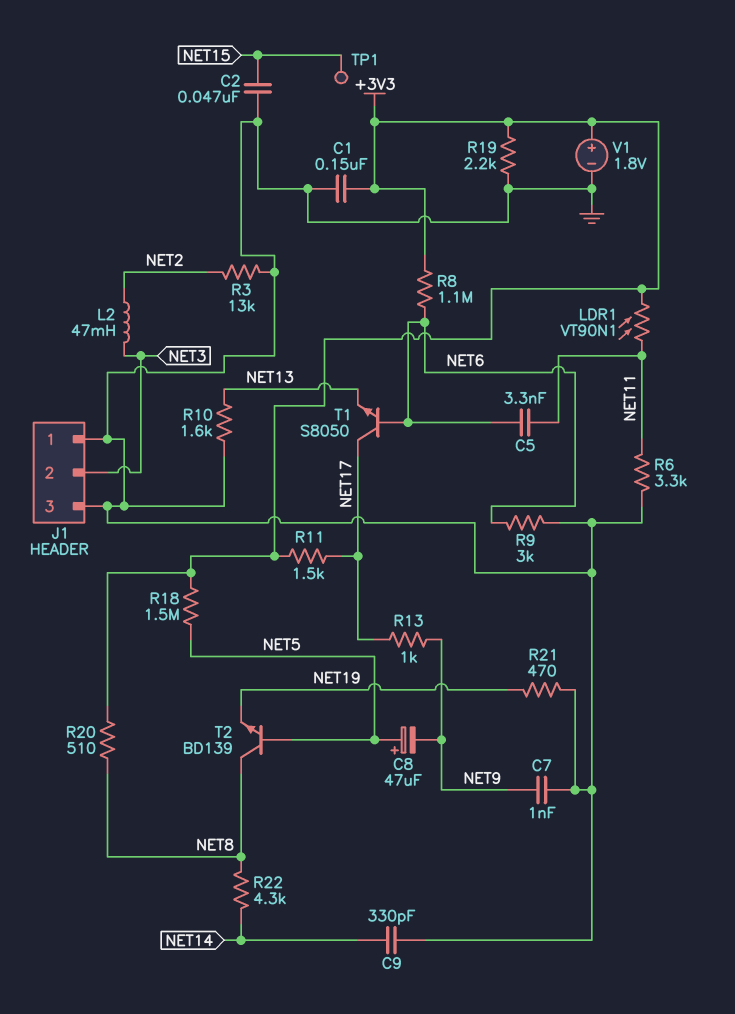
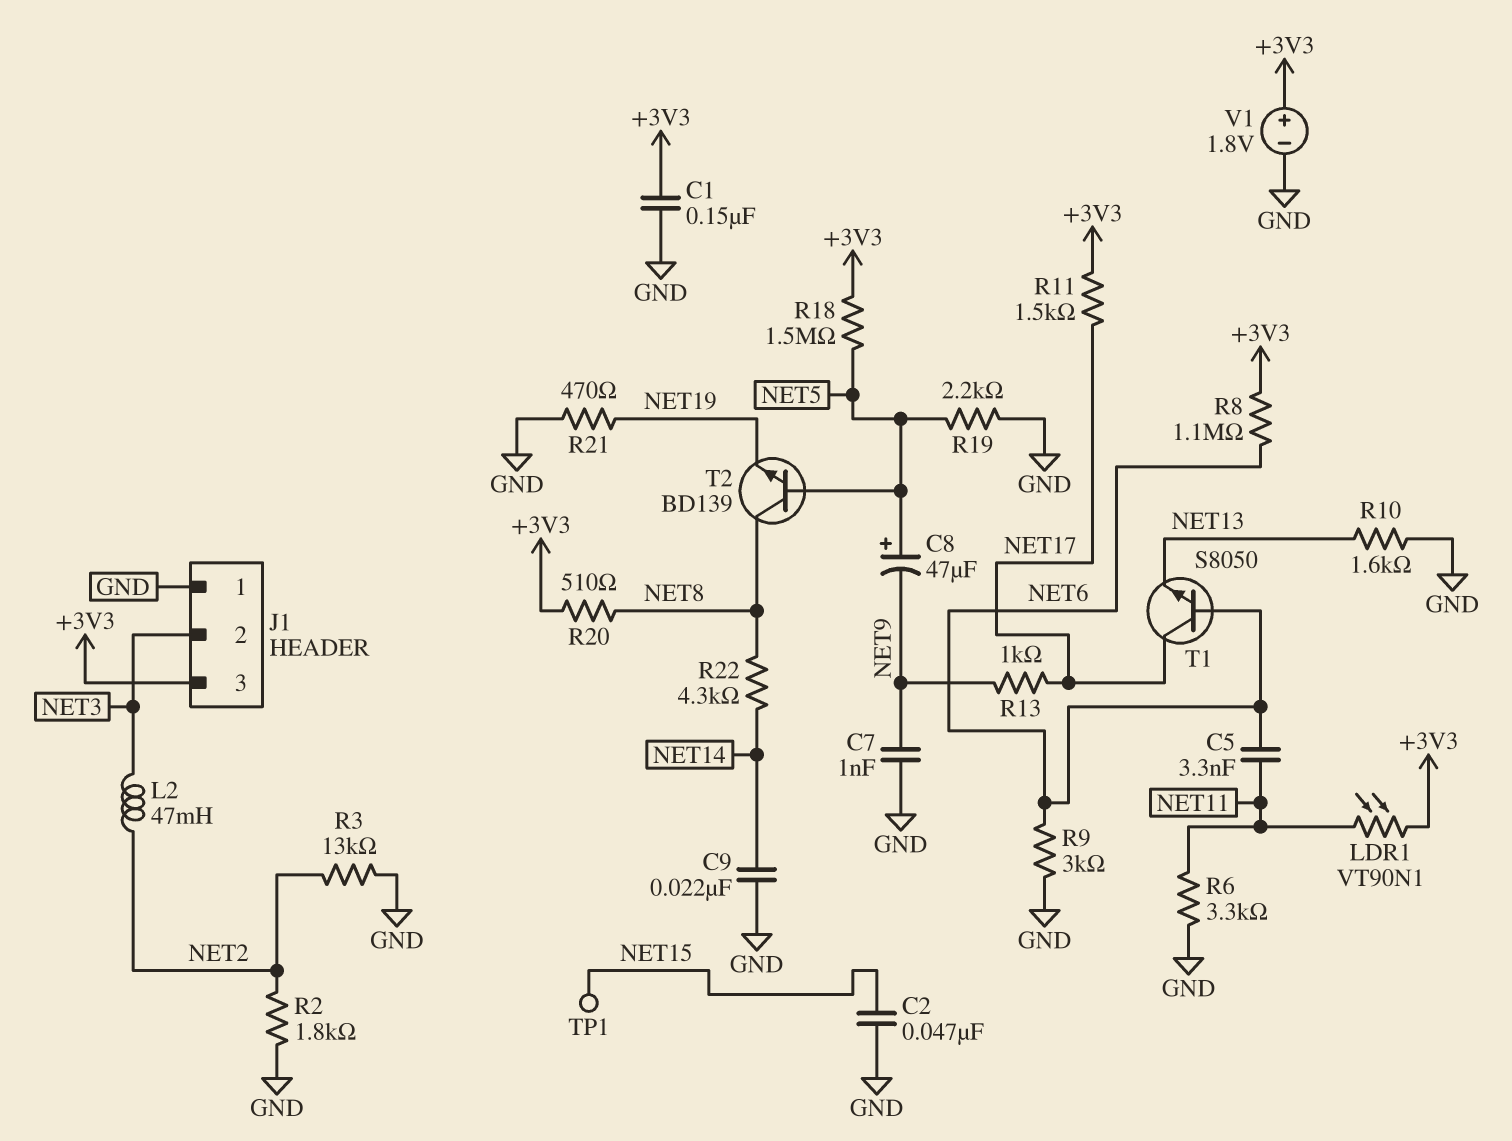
C9: 330pF (GND, NET14) -> 22nF (GND, NET14)
J1 pin 3: GND -> +3V3
R2: none -> 1.8k (GND, NET2)
R19: 2.2k (+3V3, GND) -> 2.2k (GND, NET5)

